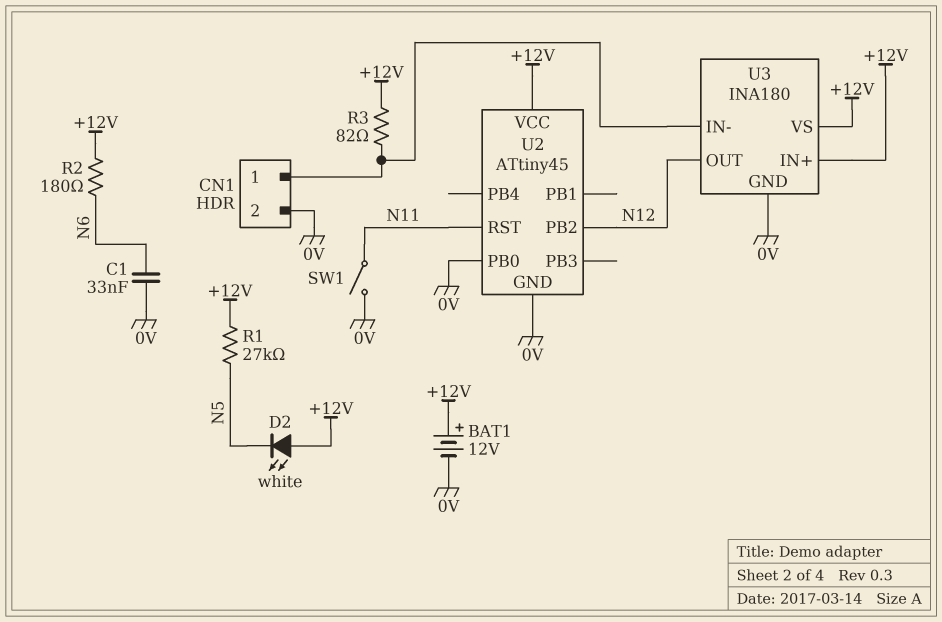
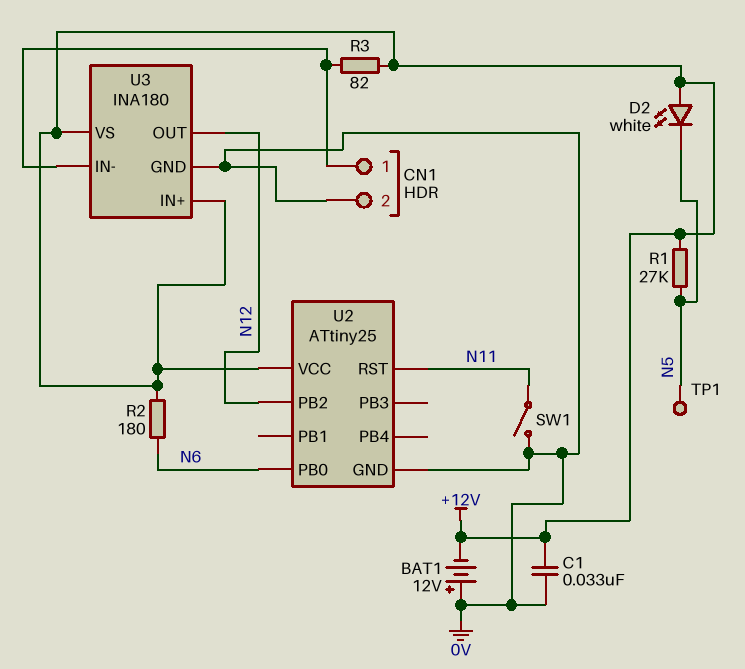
BAT1: 12V (plus +12V, minus 0V) -> 12V (plus 0V, minus +12V)
C1: 33nF (0V, N6) -> 33nF (+12V, 0V)
TP1: none -> test point (N5)
U2: ATtiny45 -> ATtiny25
U2 pin PB0: 0V -> N6

